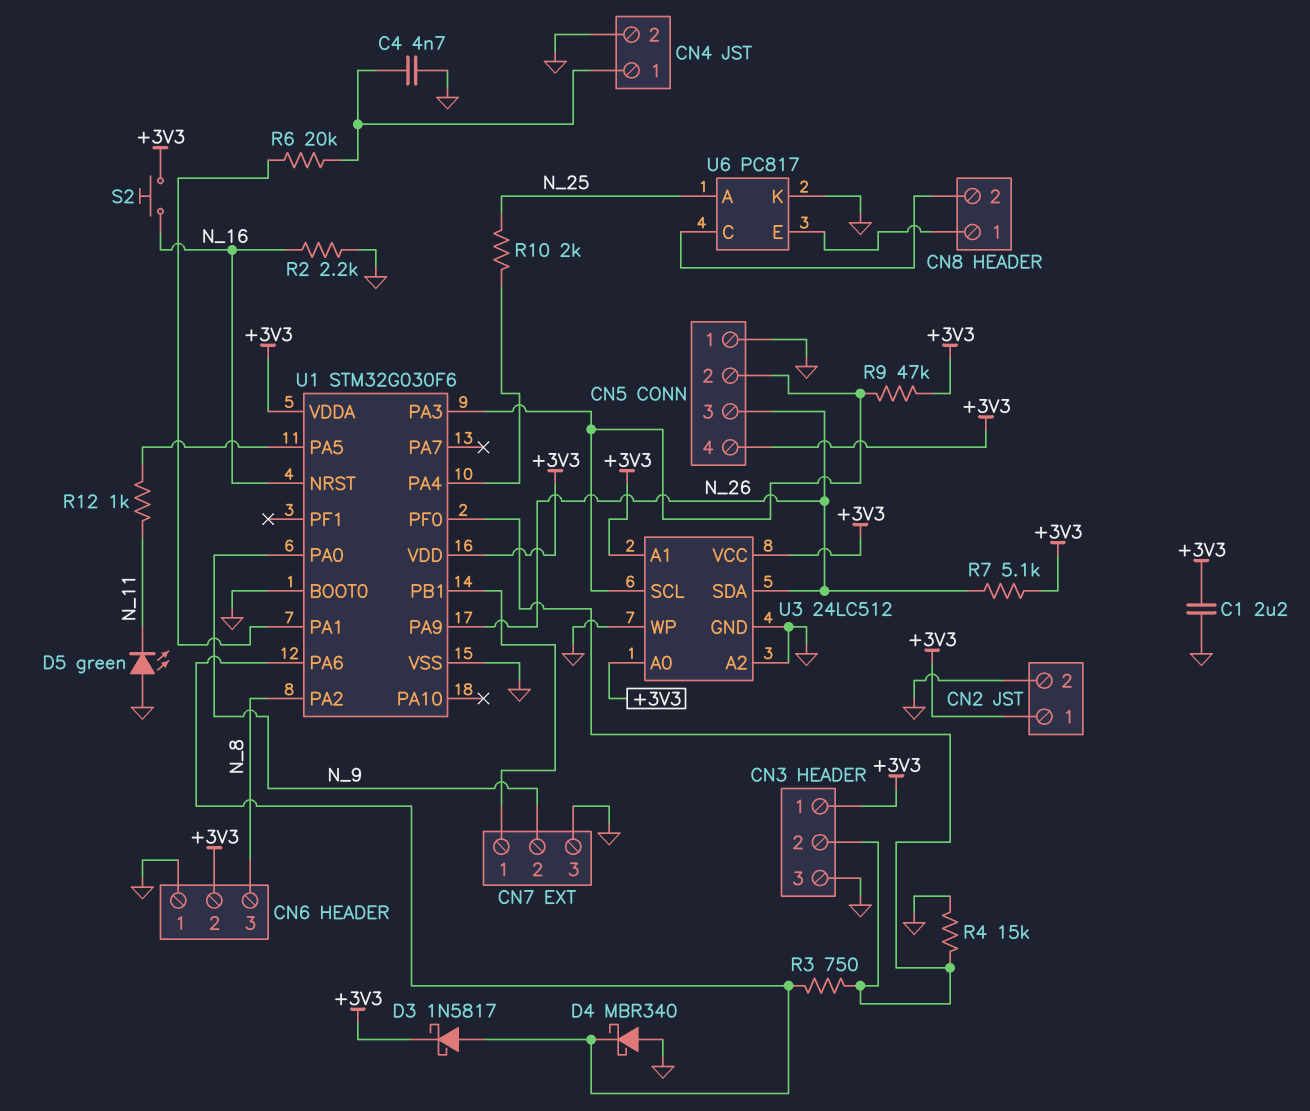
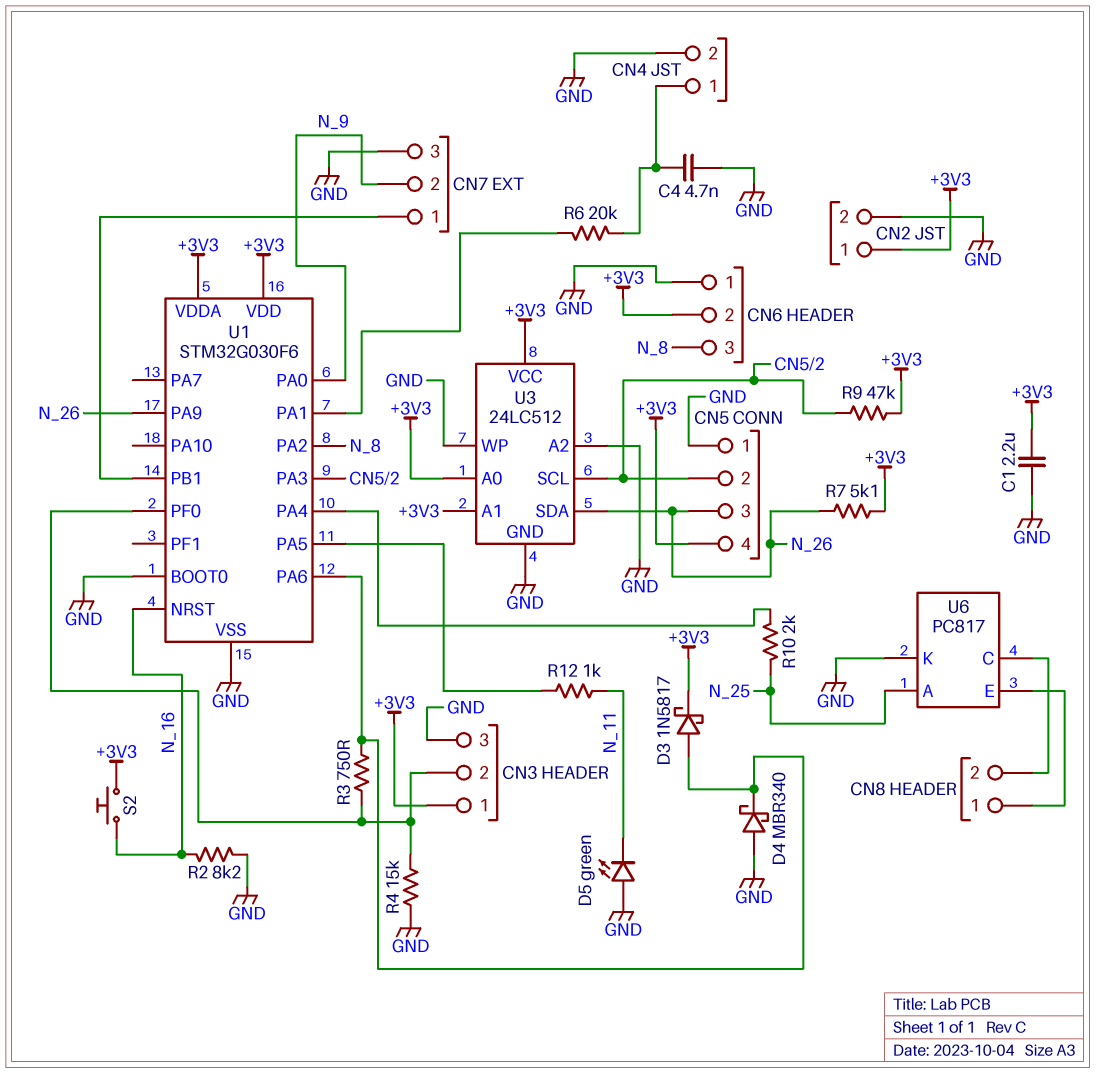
R2: 2.2k (GND, N_16) -> 8.2k (GND, N_16)

